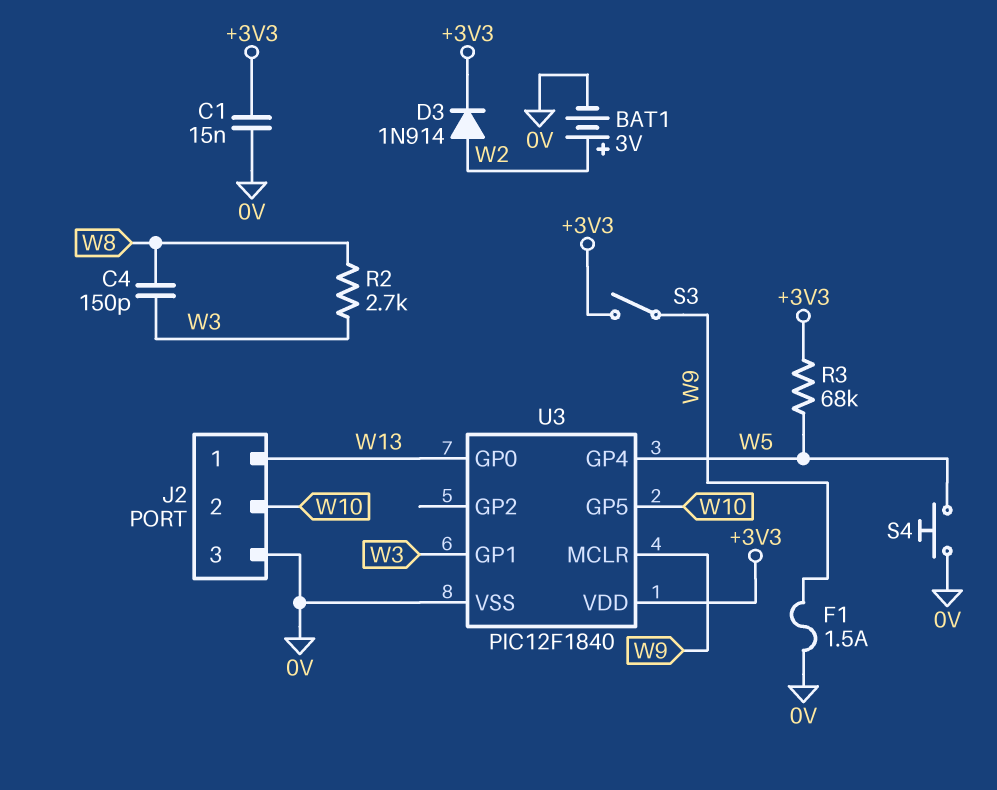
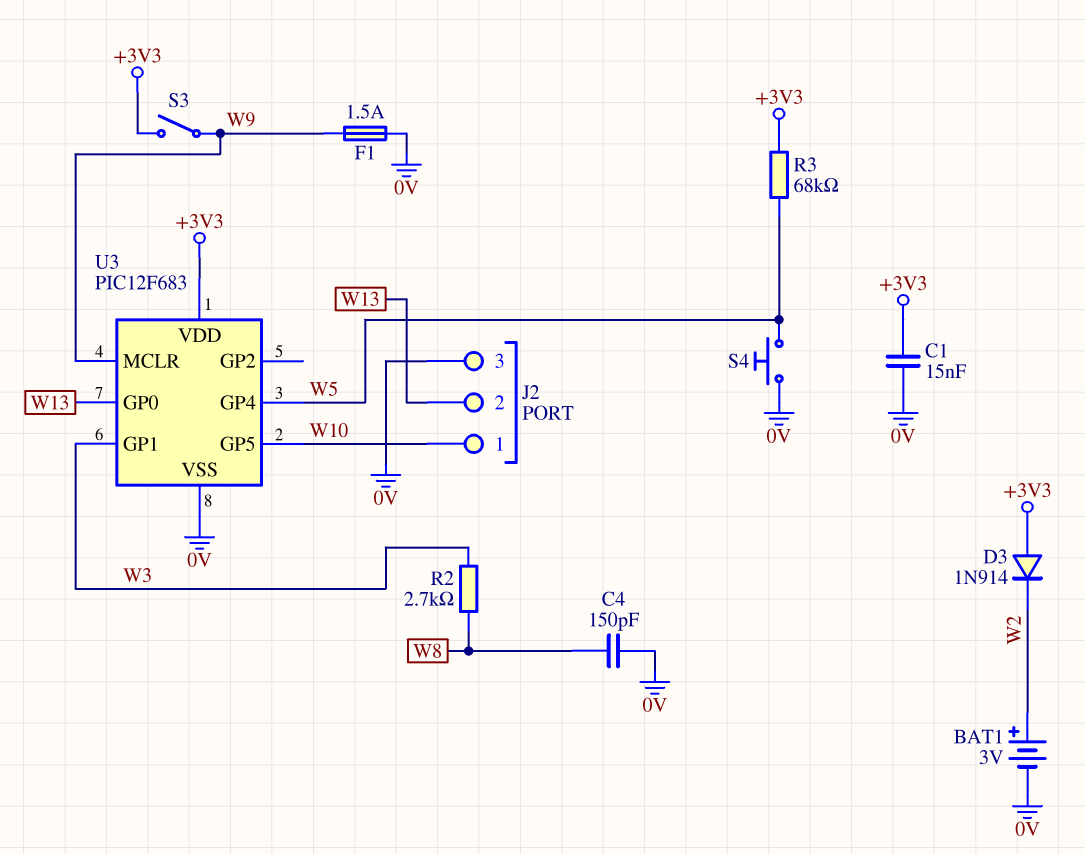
C4: 150pF (W3, W8) -> 150pF (0V, W8)
D3: diode 1N914 (A W2, K +3V3) -> diode 1N914 (A +3V3, K W2)
J2 pin 1: W13 -> W10
J2 pin 2: W10 -> W13
U3: PIC12F1840 -> PIC12F683

